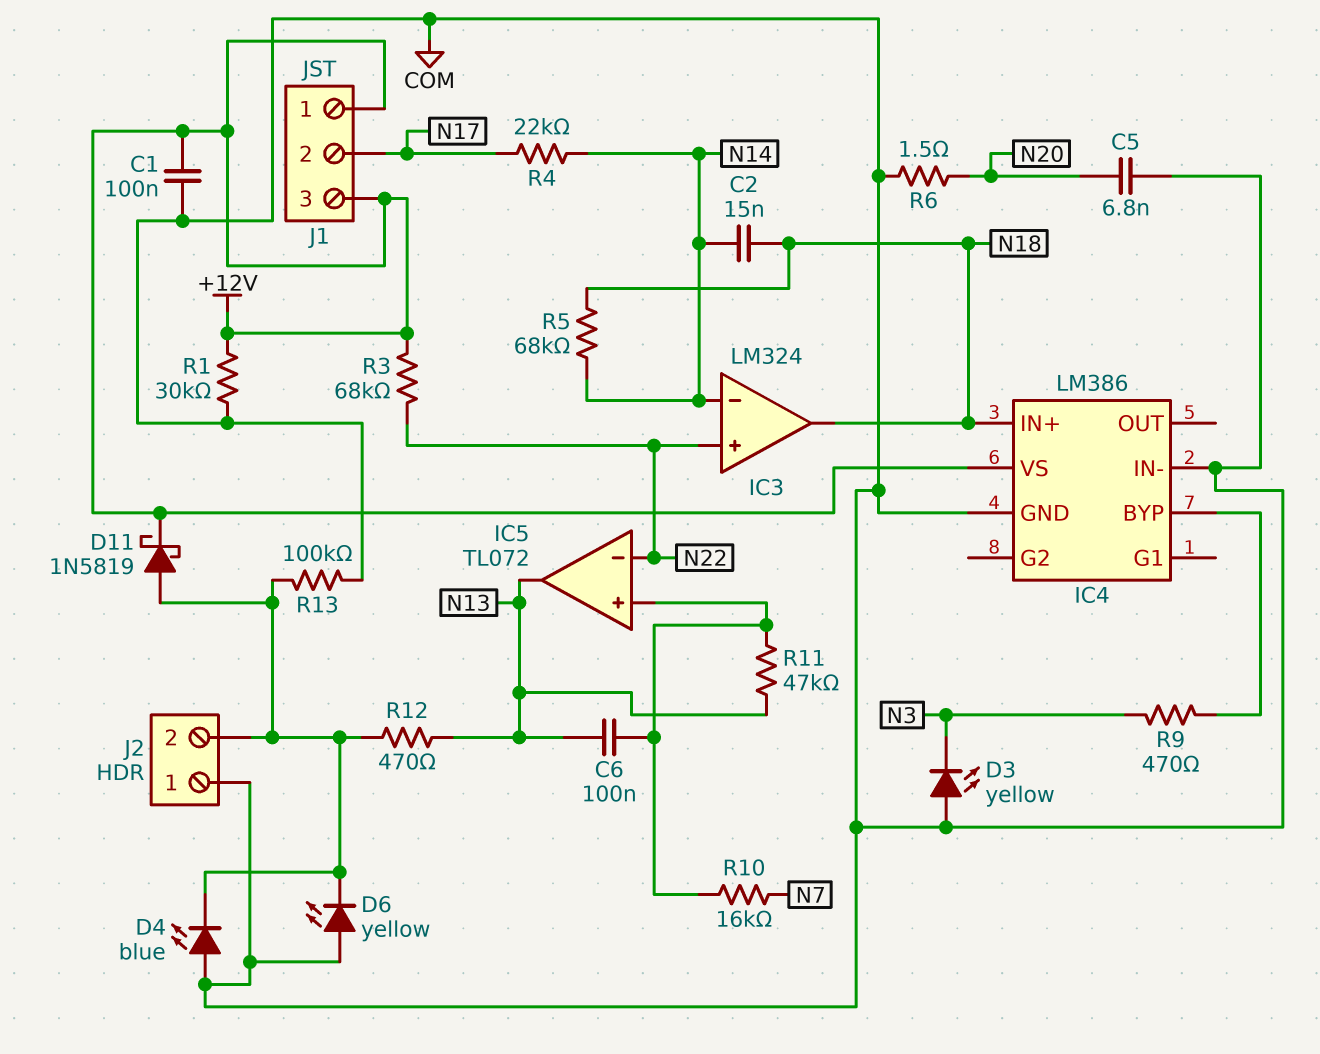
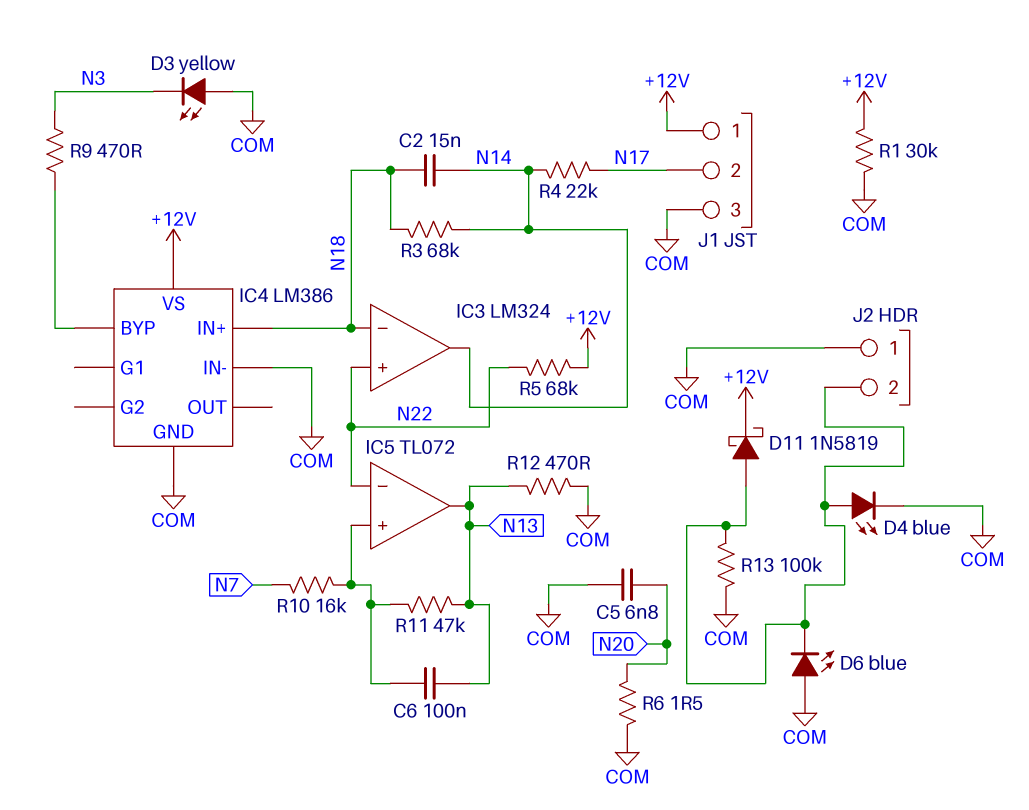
C1: 100nF (+12V, COM) -> none
D4: LED blue (A COM, K J2/2) -> LED blue (A J2/2, K COM)
D6: LED yellow (A COM, K J2/2) -> LED blue (A COM, K J2/2)
IC3 pin in-: N14 -> N18
IC3 pin out: N18 -> N14
J1 pin 3: +12V -> COM
R3: 68k (+12V, N22) -> 68k (N14, N18)
R5: 68k (N14, N18) -> 68k (+12V, N22)
R12: 470 (J2/2, N13) -> 470 (COM, N13)

